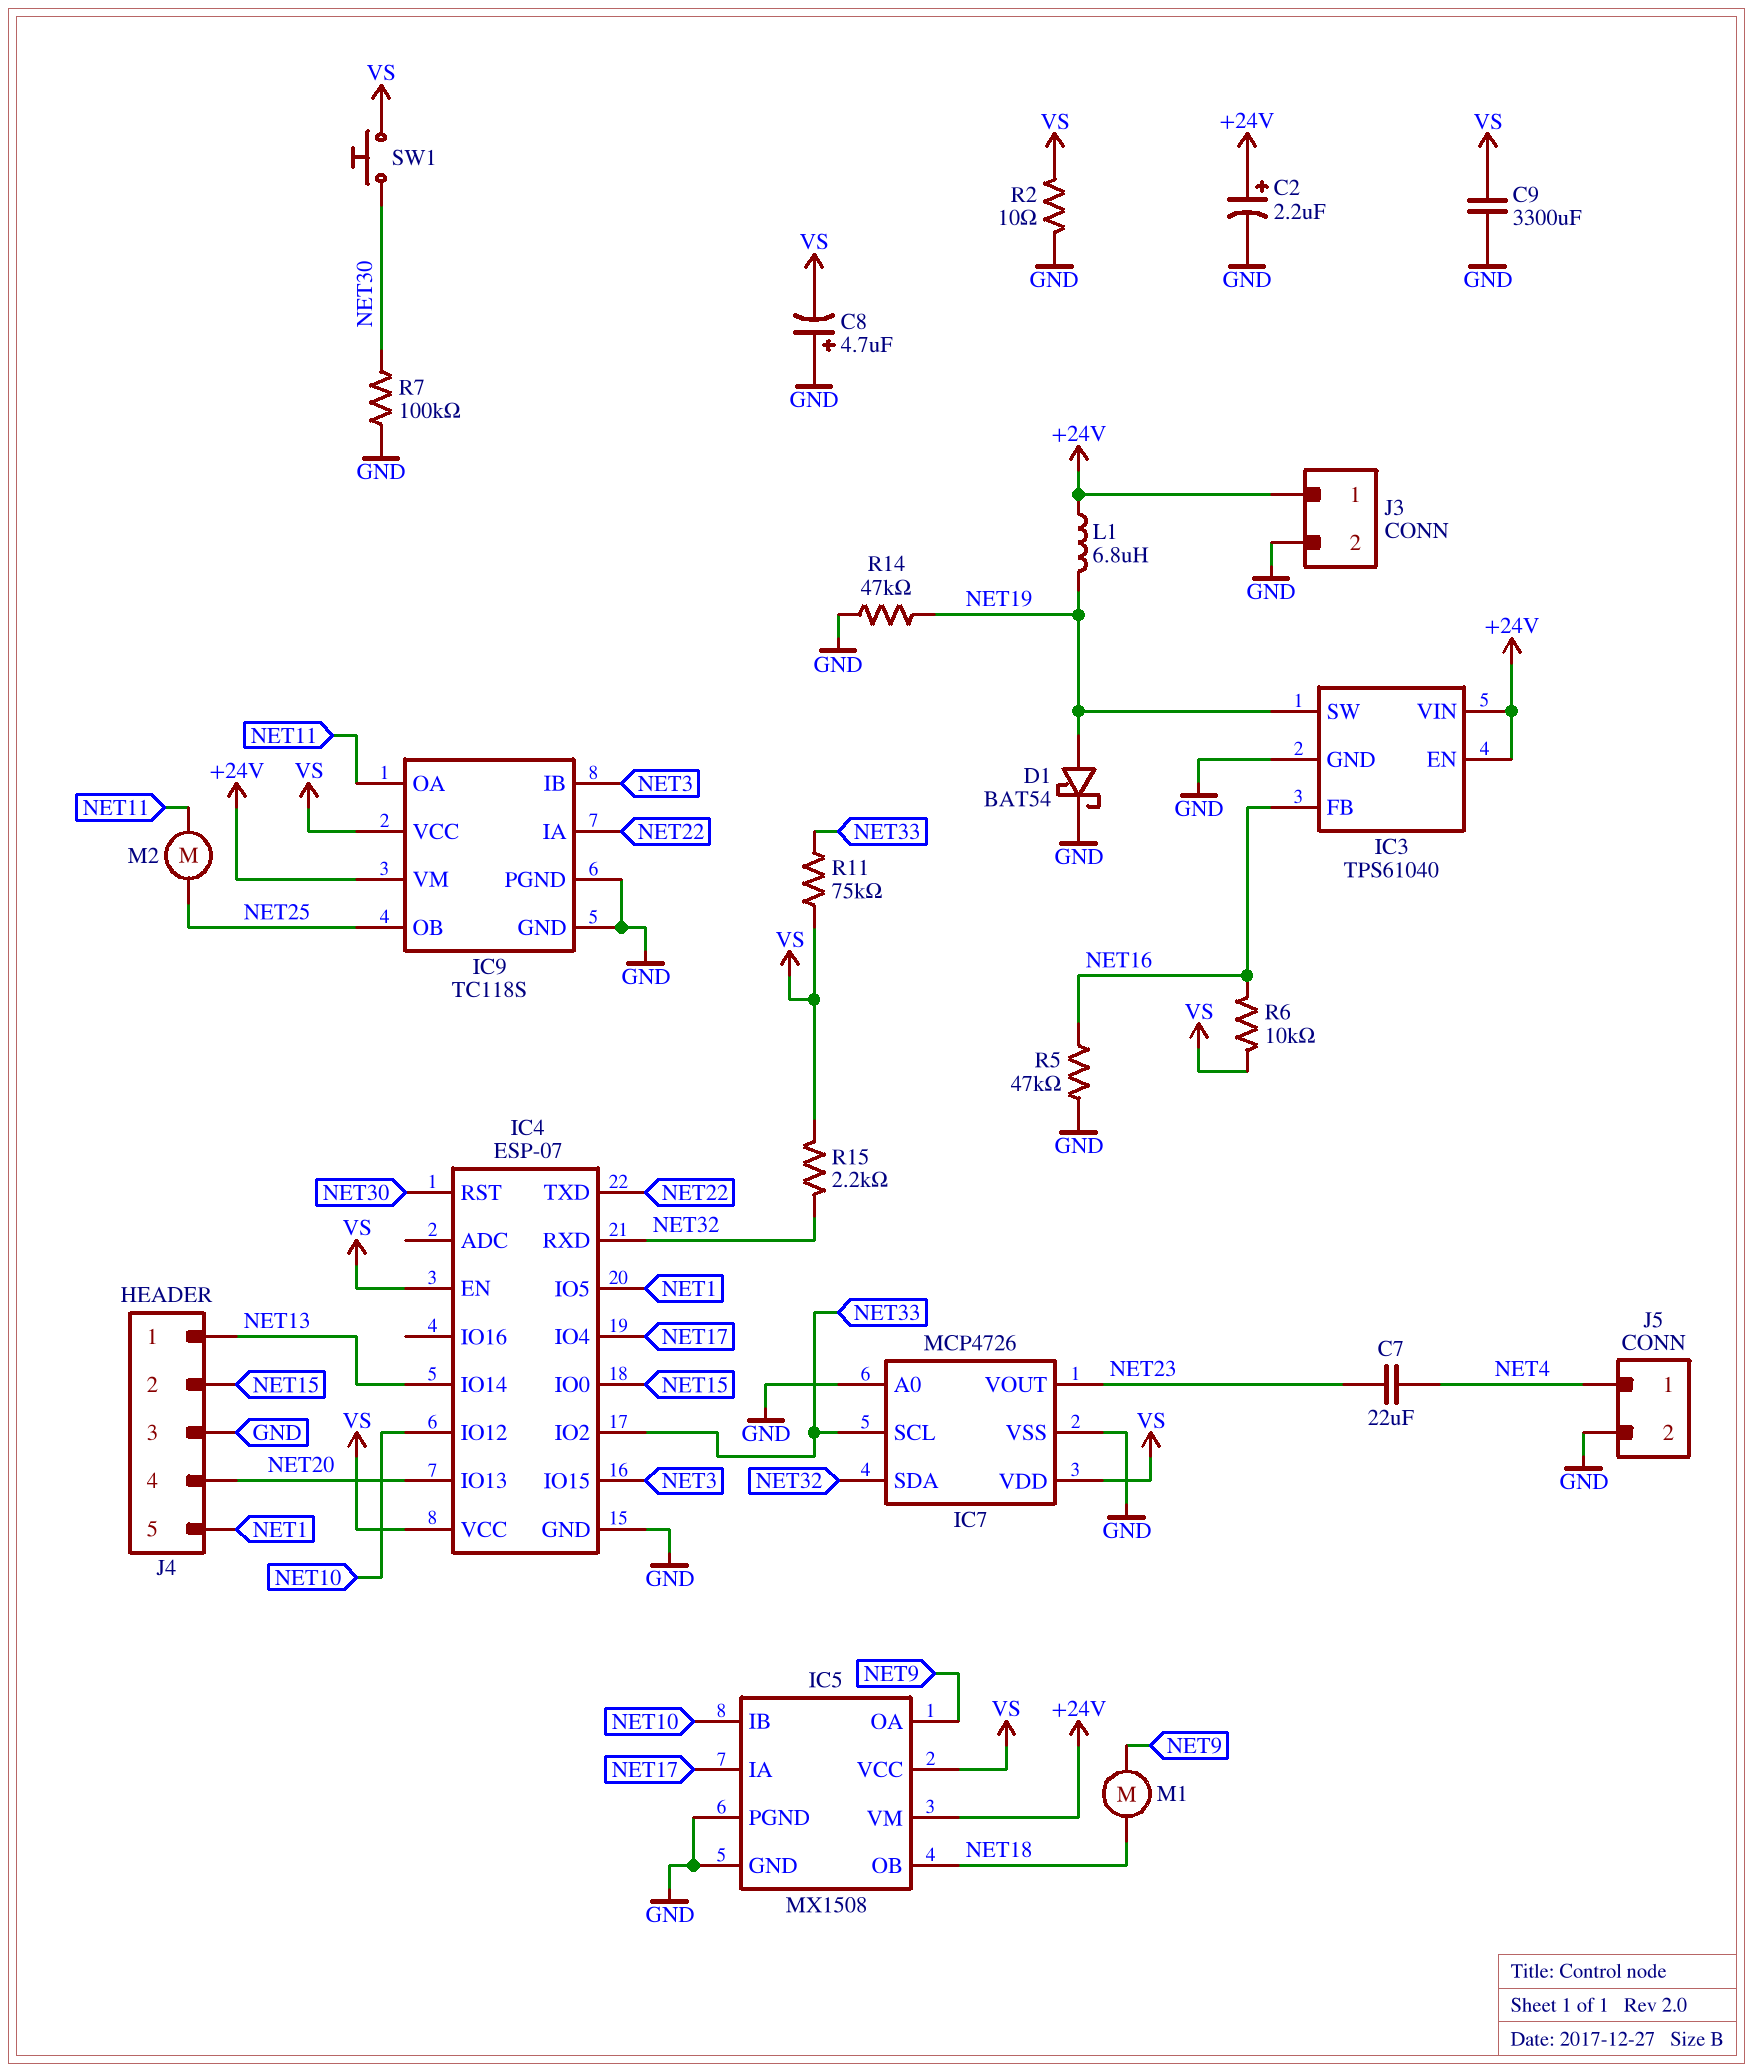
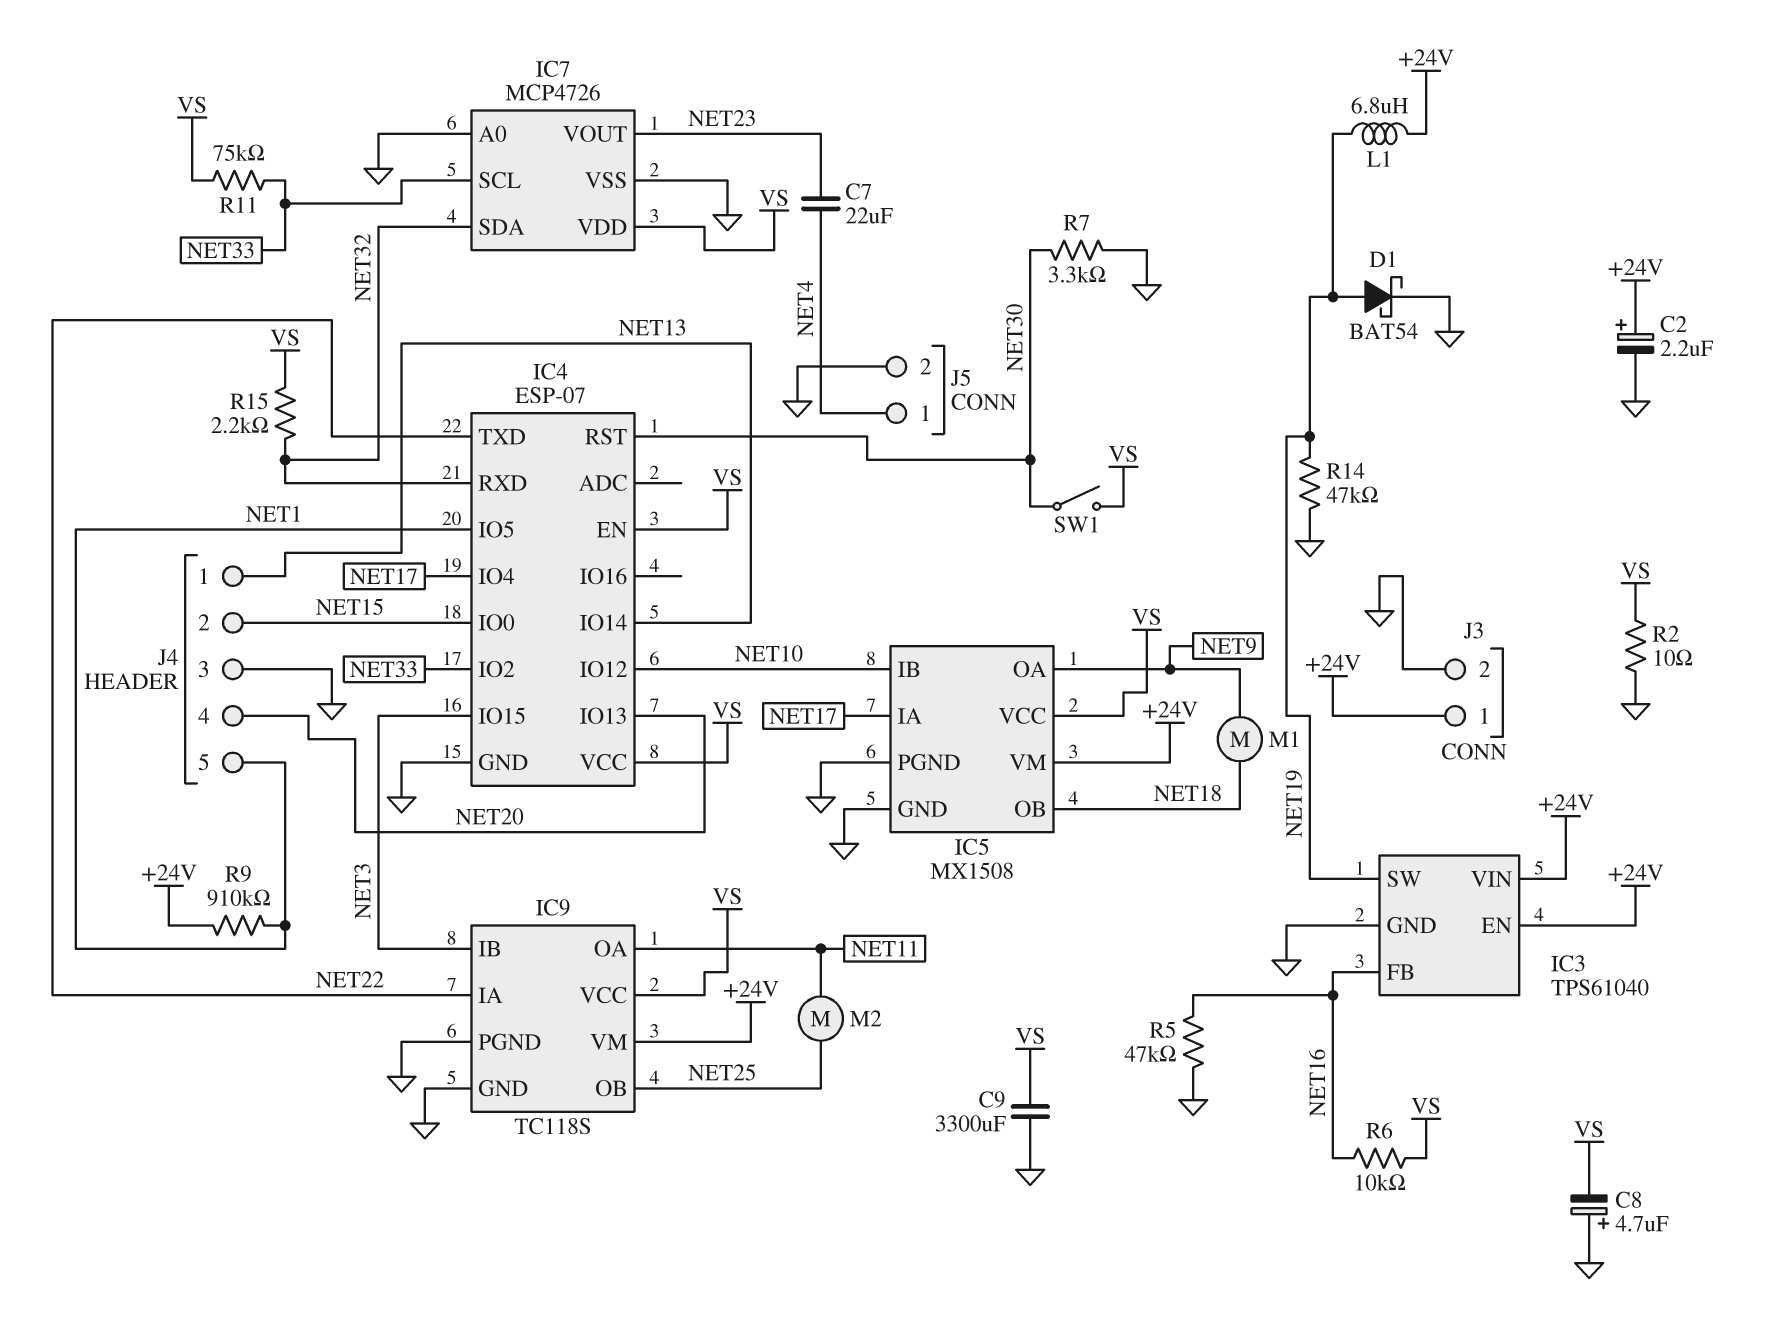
R7: 100k (GND, NET30) -> 3.3k (GND, NET30)
R9: none -> 910k (+24V, NET1)
SW1: button (NET30, VS) -> switch (NET30, VS)

